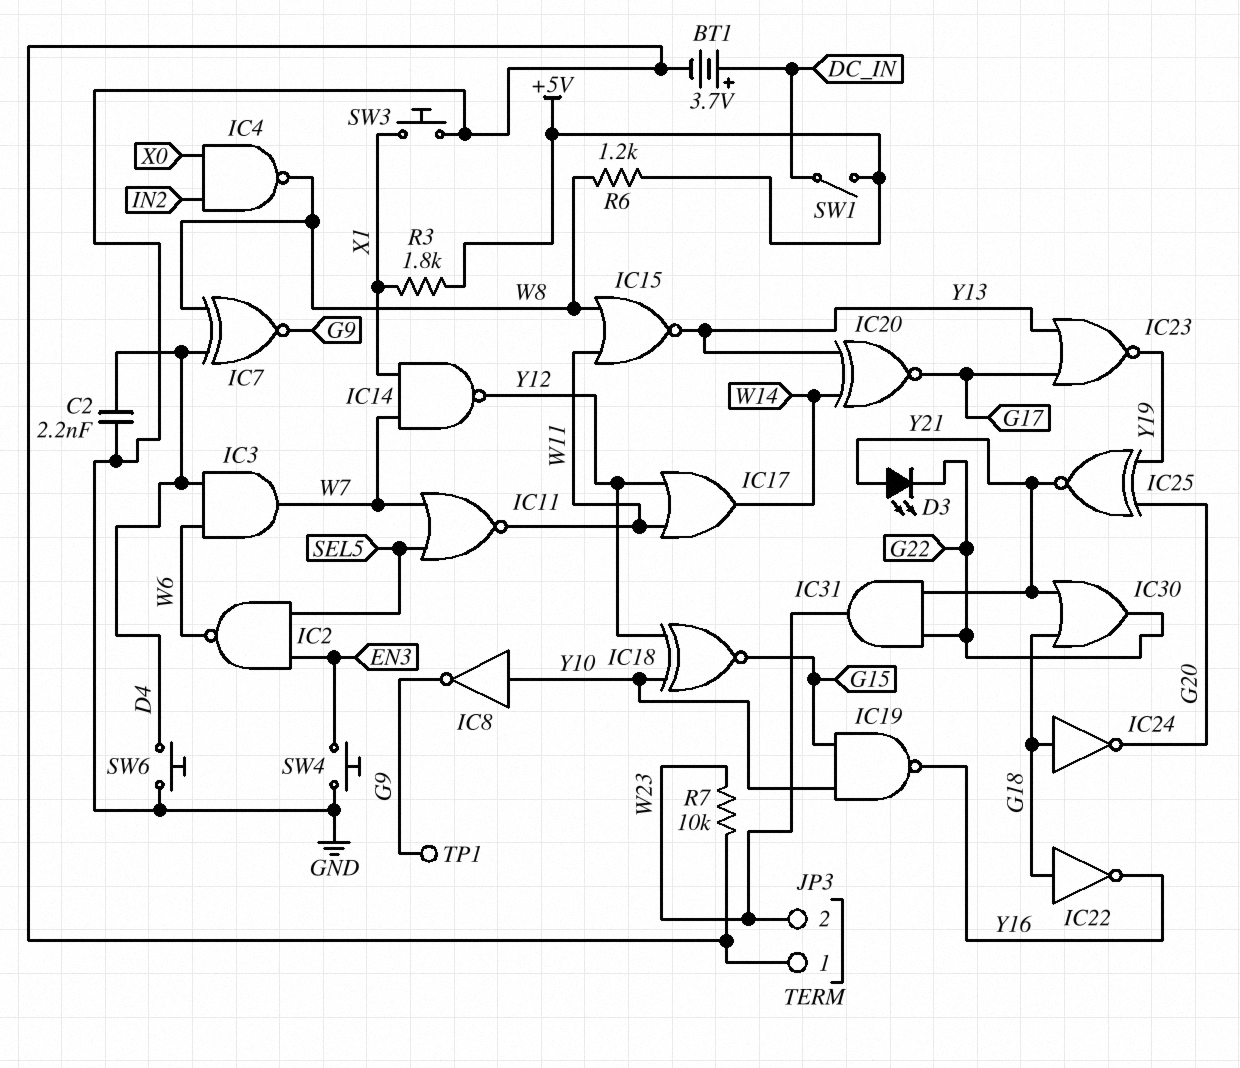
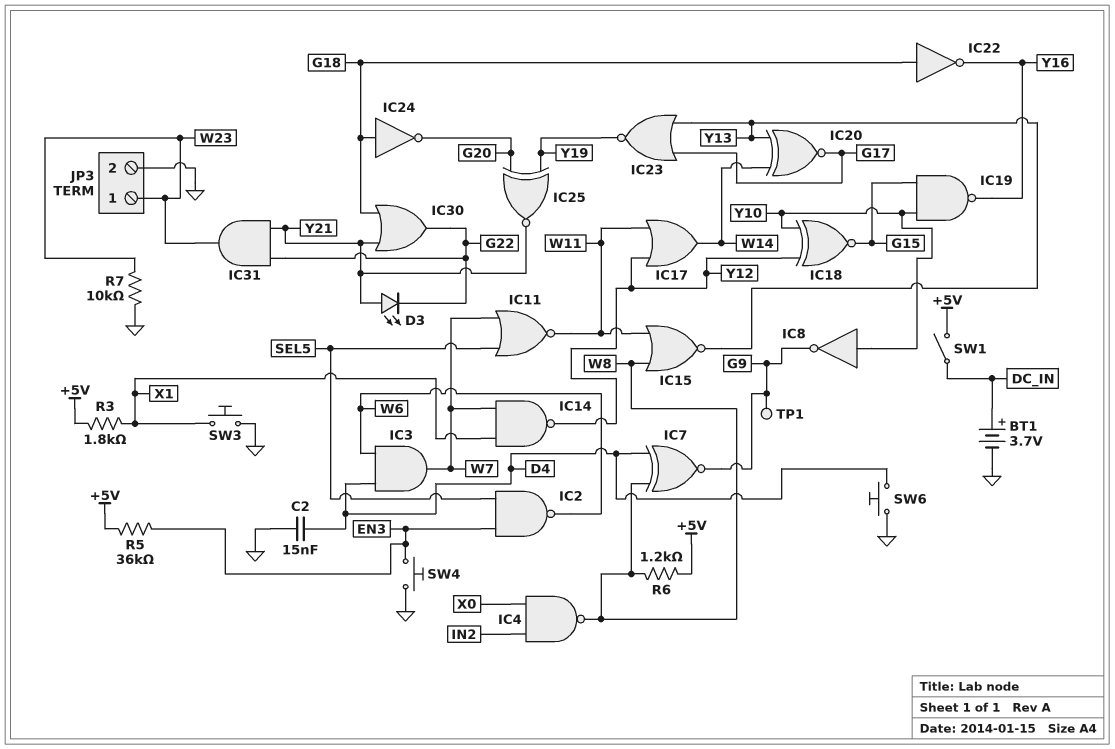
C2: 2.2nF (D4, GND) -> 15nF (D4, GND)
JP3 pin 1: GND -> W23
JP3 pin 2: W23 -> GND
R5: none -> 36k (+5V, EN3)

